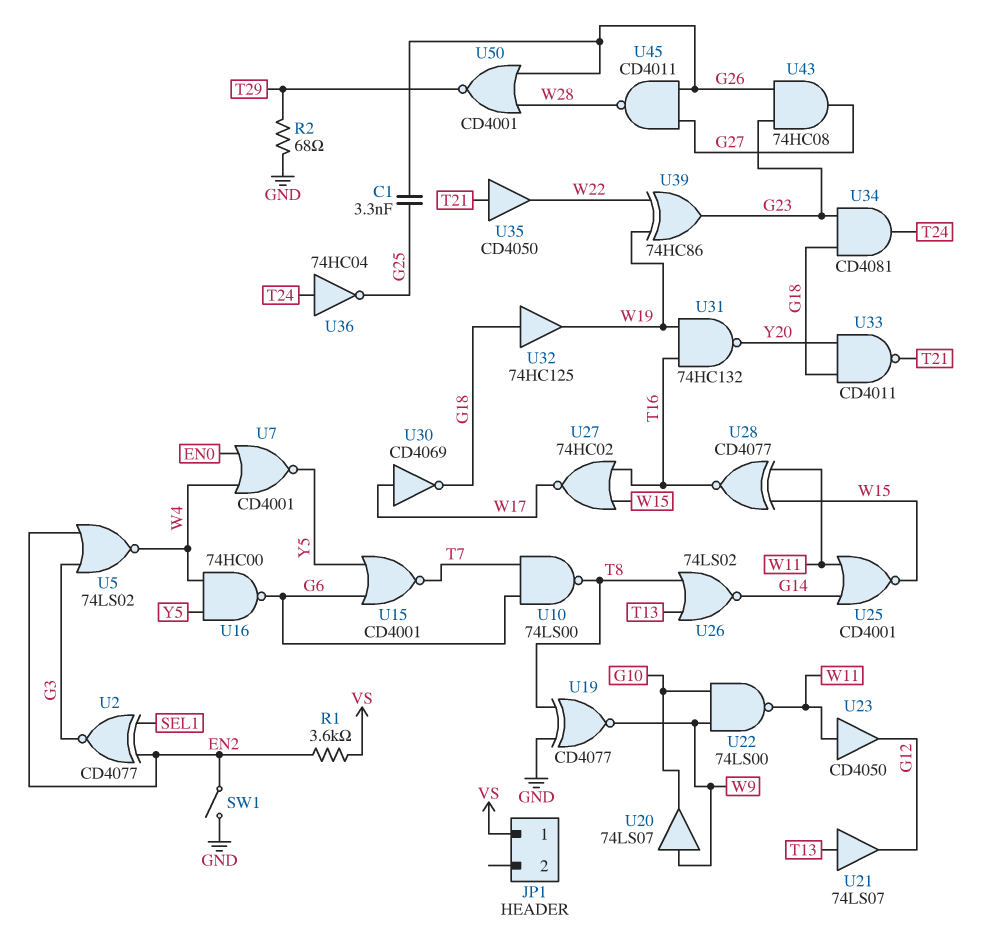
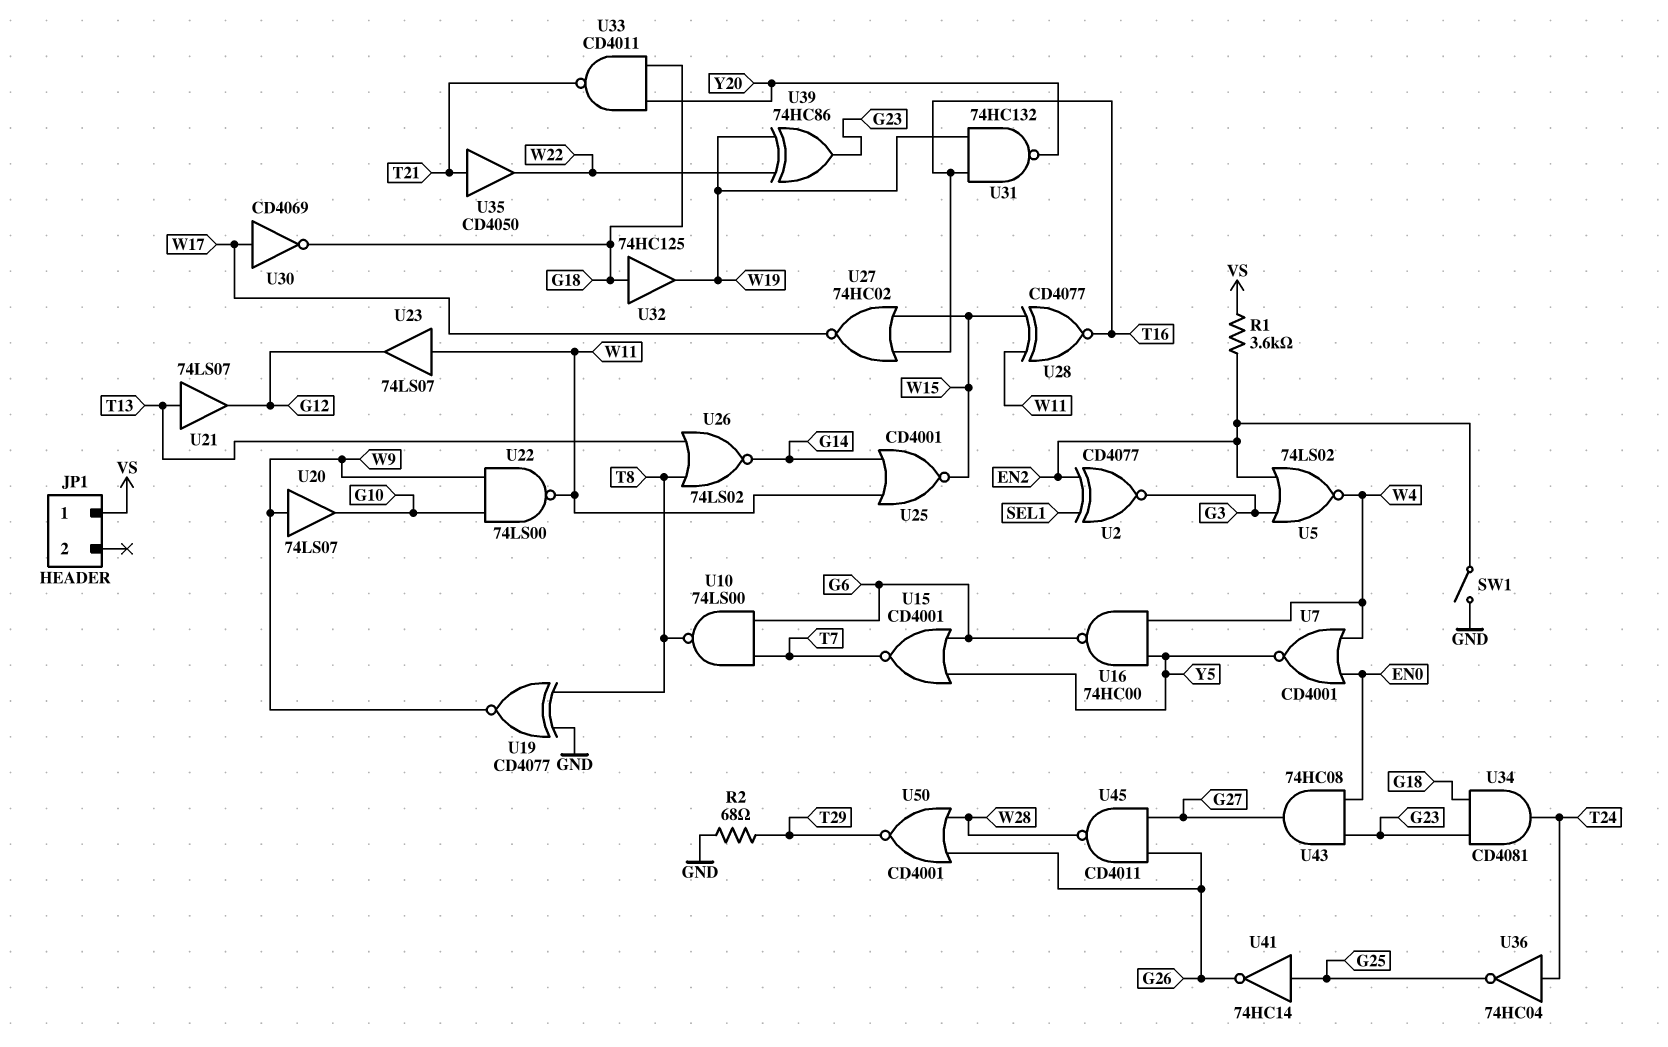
C1: 3.3nF (G25, G26) -> none
U23: buffer CD4050 (in W11, out G12) -> buffer 74LS07 (in W11, out G12)
U41: none -> NOT 74HC14 (in G25, out G26)
U43: AND 74HC08 (in G23, in G26, out G27) -> AND 74HC08 (in EN0, in G23, out G27)

